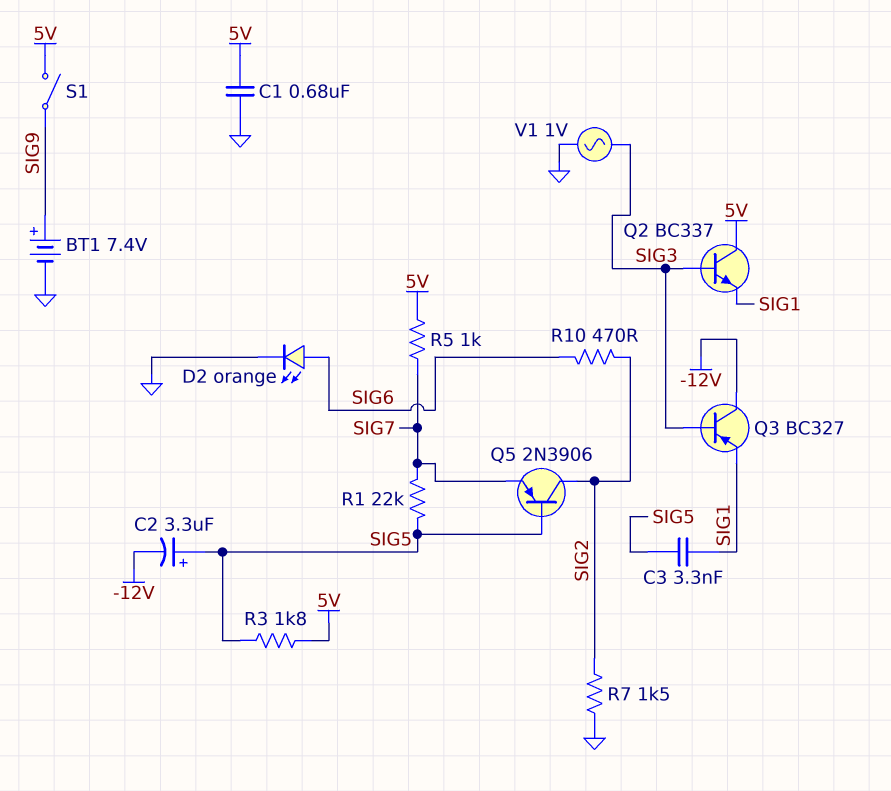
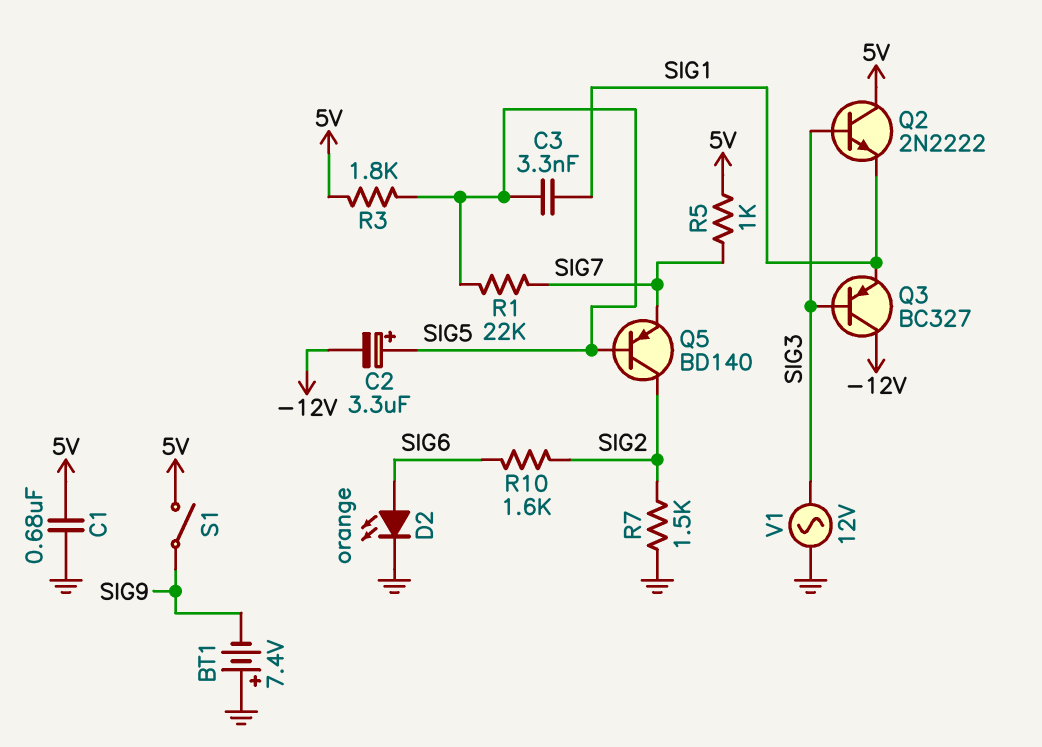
BT1: 7.4V (plus SIG9, minus GND) -> 7.4V (plus GND, minus SIG9)
Q2: NPN BC337 (B SIG3, C 5V, E SIG1) -> NPN 2N2222 (B SIG3, C 5V, E SIG1)
Q5: PNP 2N3906 (B SIG5, C SIG2, E SIG7) -> PNP BD140 (B SIG5, C SIG2, E SIG7)
R10: 470 (SIG2, SIG6) -> 1.6k (SIG2, SIG6)
V1: AC 1V (GND, SIG3) -> AC 12V (GND, SIG3)

